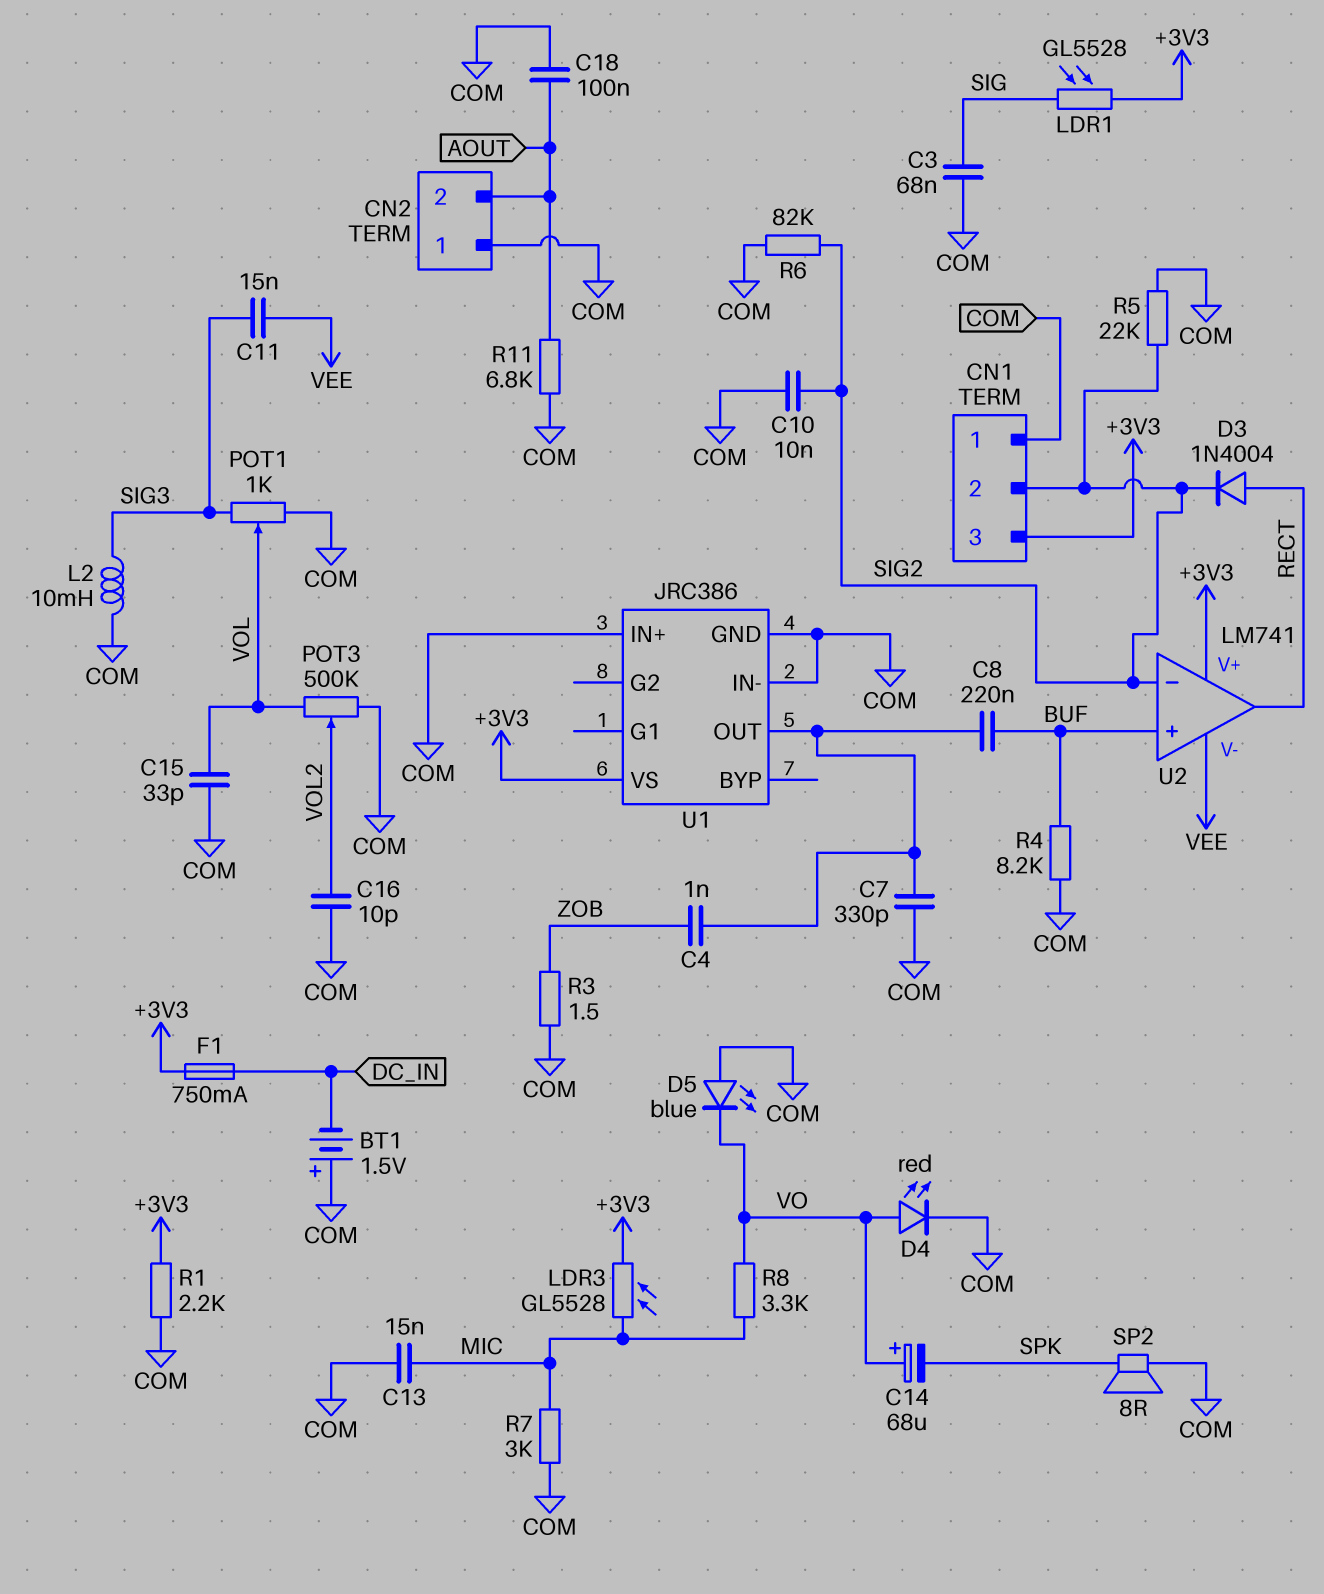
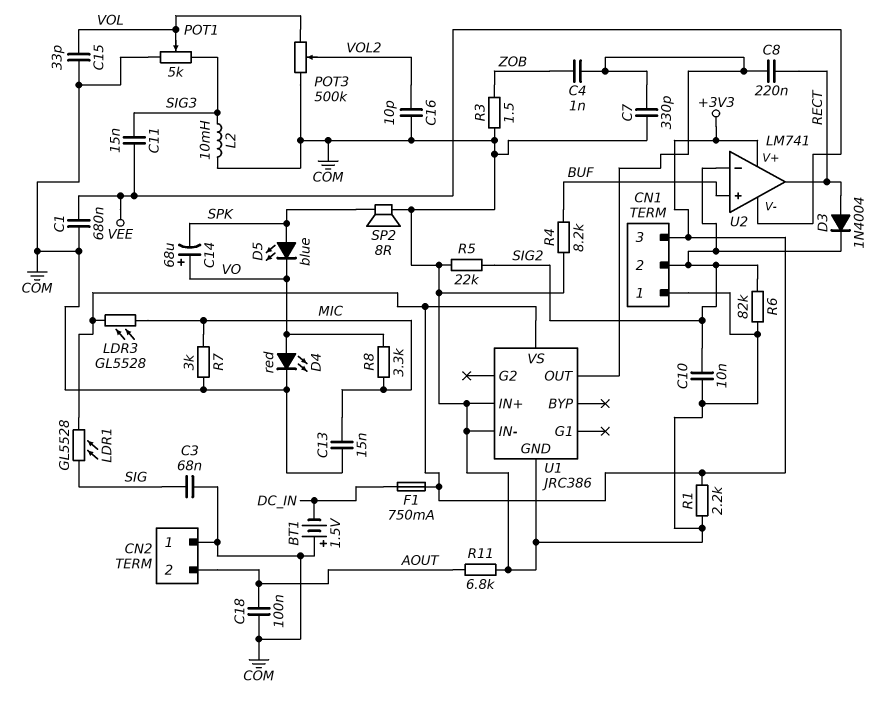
C1: none -> 680nF (COM, VEE)
C8: 220nF (BUF, U1/OUT) -> 220nF (RECT, U1/OUT)
D5: LED blue (A COM, K VO) -> LED blue (A SPK, K VO)
POT1: 1k (COM, SIG3, wiper VOL) -> 5k (COM, SIG3, wiper VOL)

